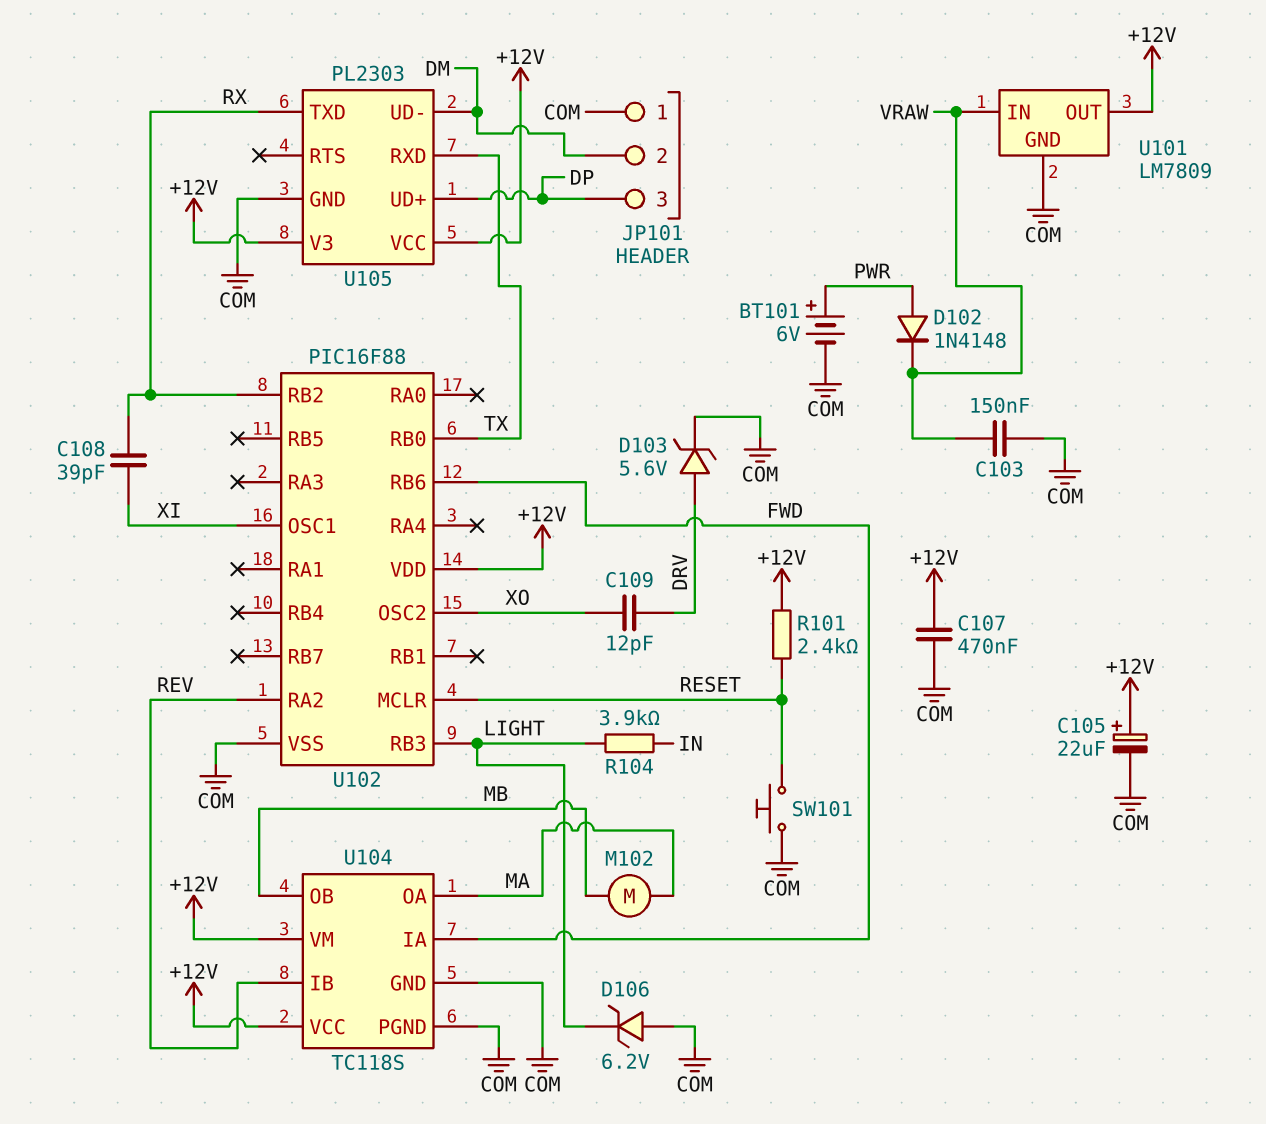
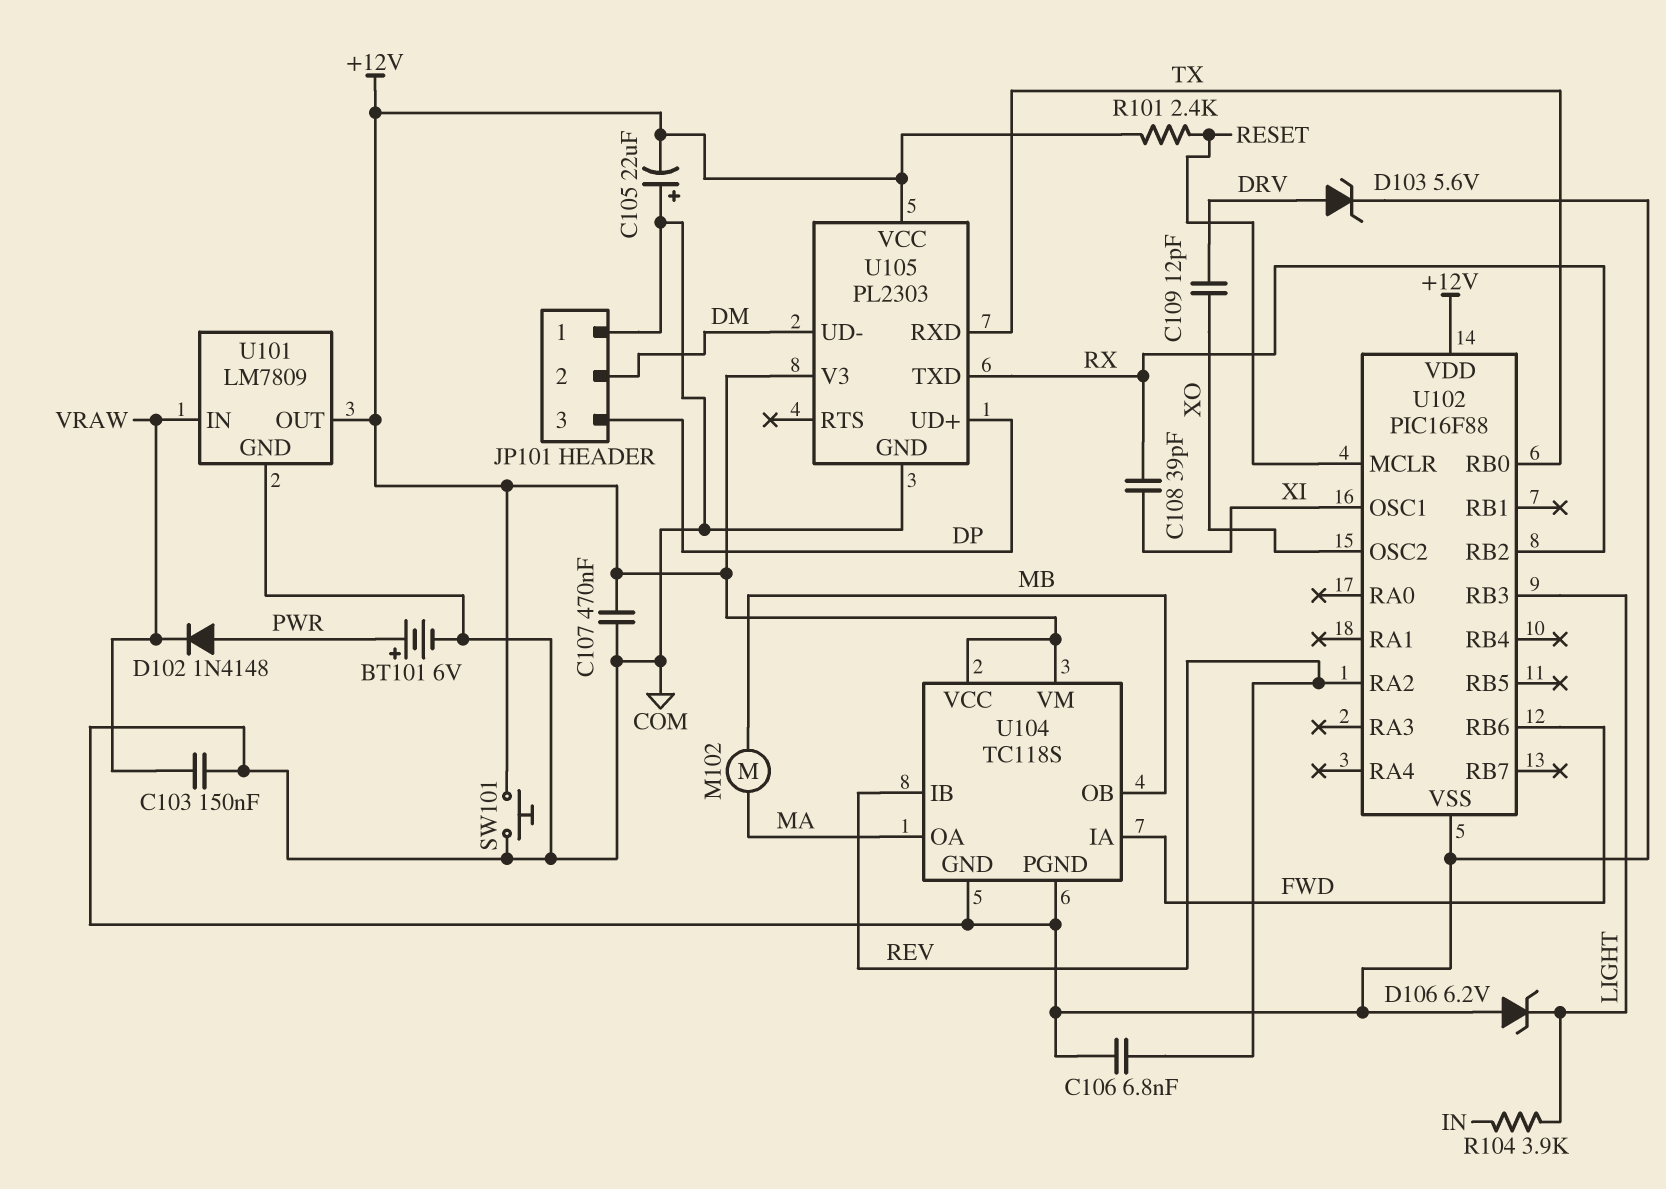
C105: 22uF (plus +12V, minus COM) -> 22uF (plus COM, minus +12V)
C106: none -> 6.8nF (COM, REV)
SW101: button (COM, RESET) -> button (+12V, COM)

